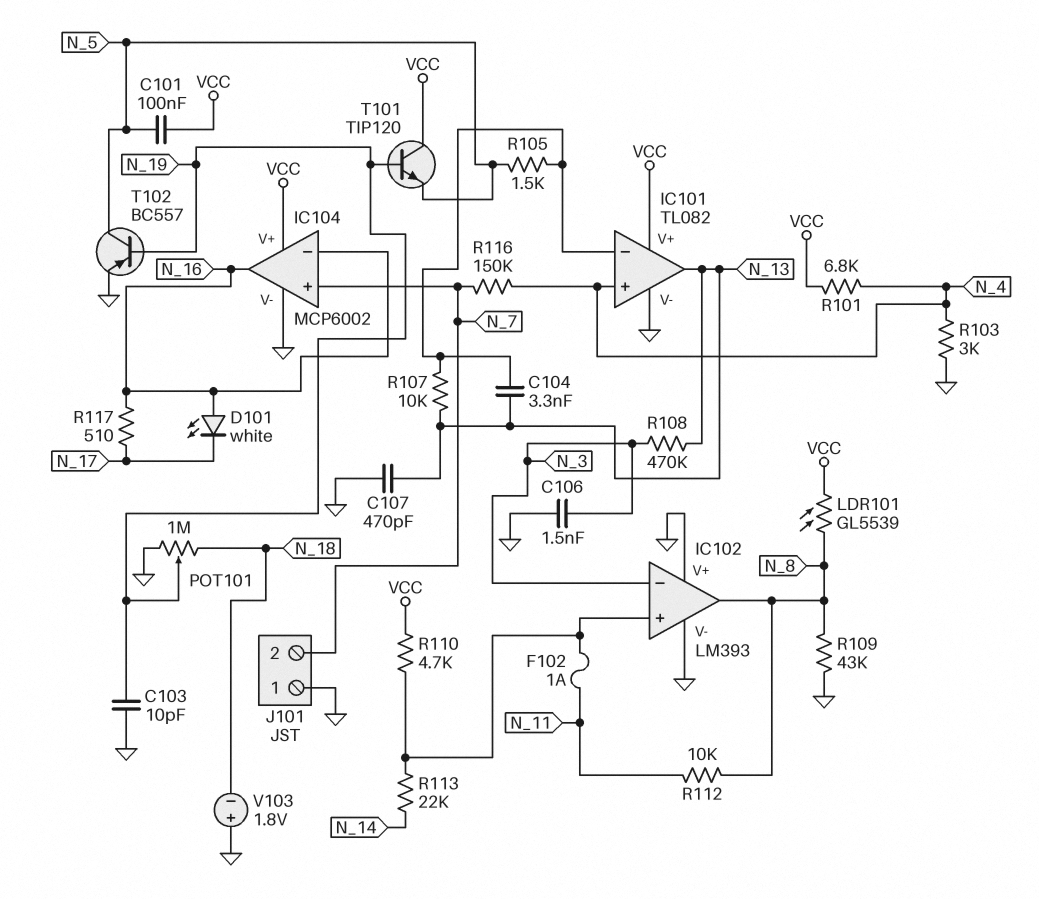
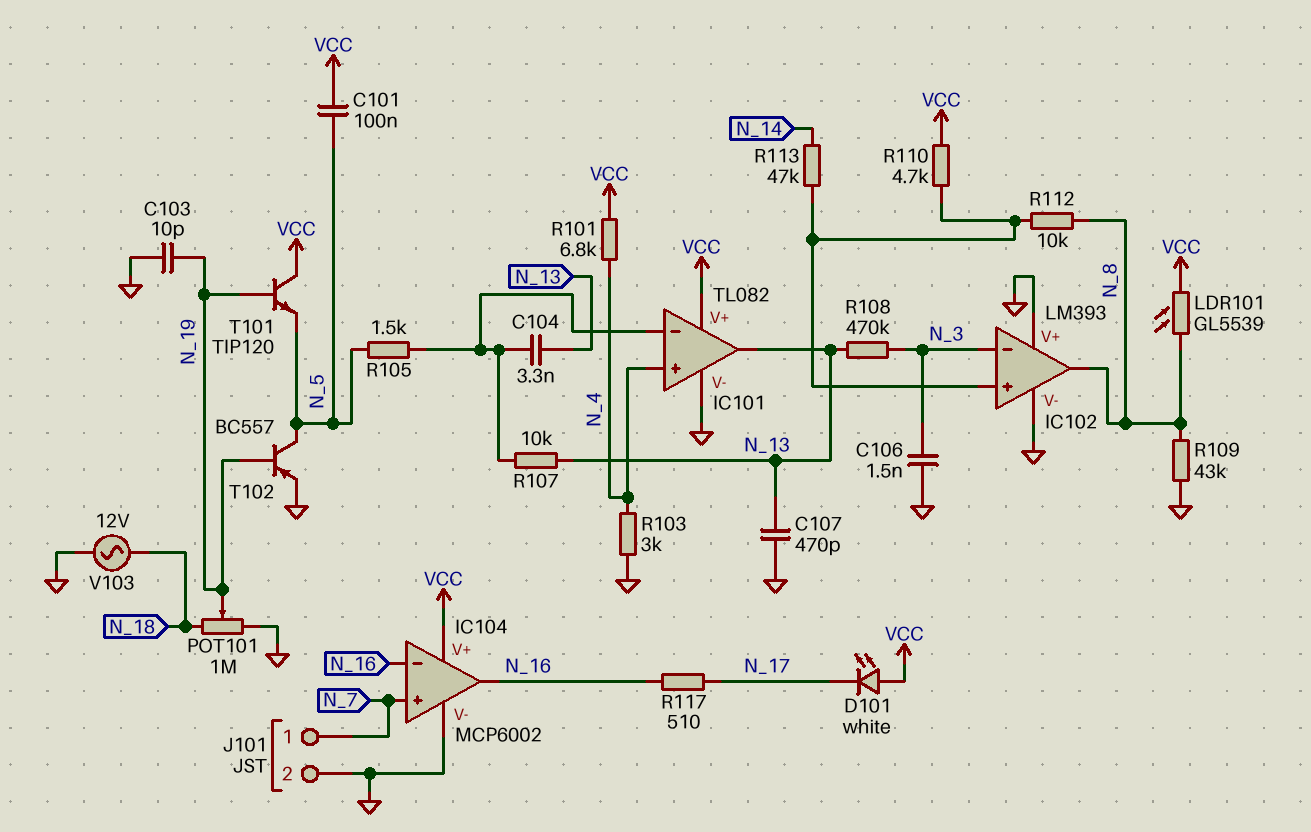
D101: LED white (A N_16, K N_17) -> LED white (A VCC, K N_17)
F102: 1A (IC102/in+, N_11) -> none
J101 pin 1: GND -> N_7
J101 pin 2: N_7 -> GND
R112: 10k (N_8, N_11) -> 10k (IC102/in+, N_8)
R113: 22k (IC102/in+, N_14) -> 47k (IC102/in+, N_14)
R116: 150k (N_4, N_7) -> none
V103: 1.8V (plus GND, minus N_18) -> AC 12V (GND, N_18)

